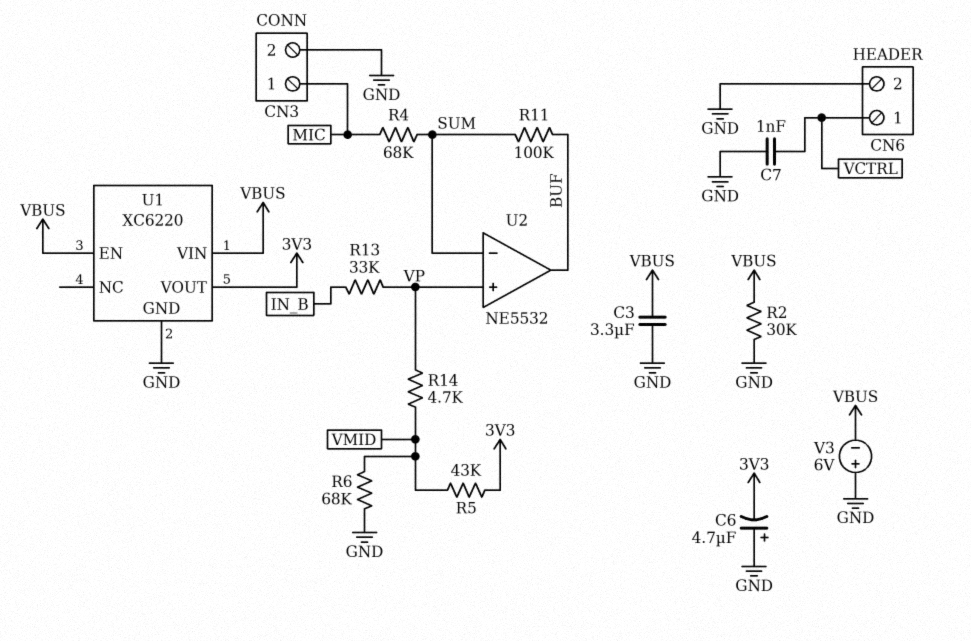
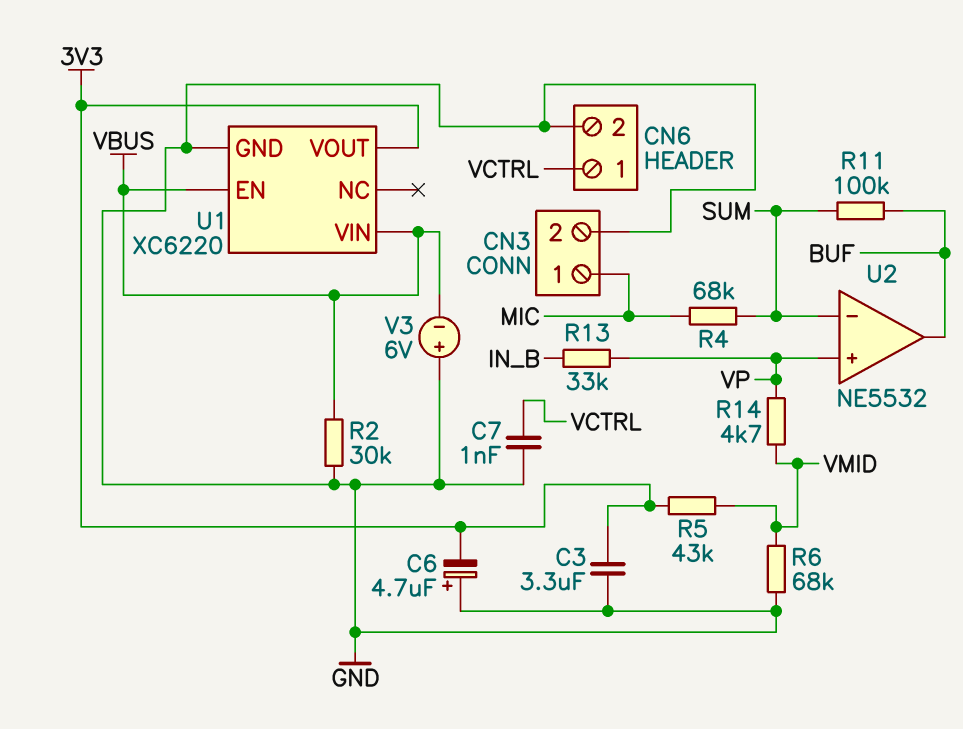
C3: 3.3uF (GND, VBUS) -> 3.3uF (3V3, GND)

